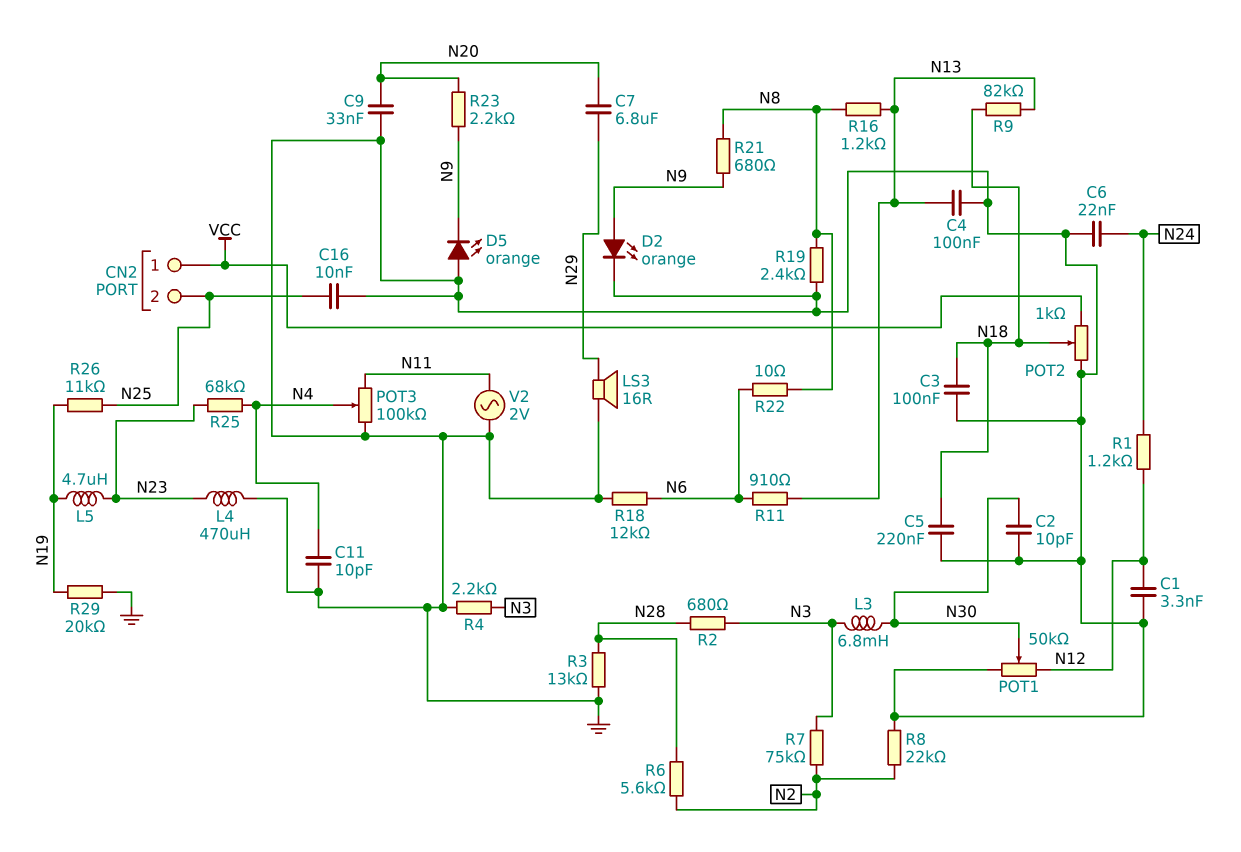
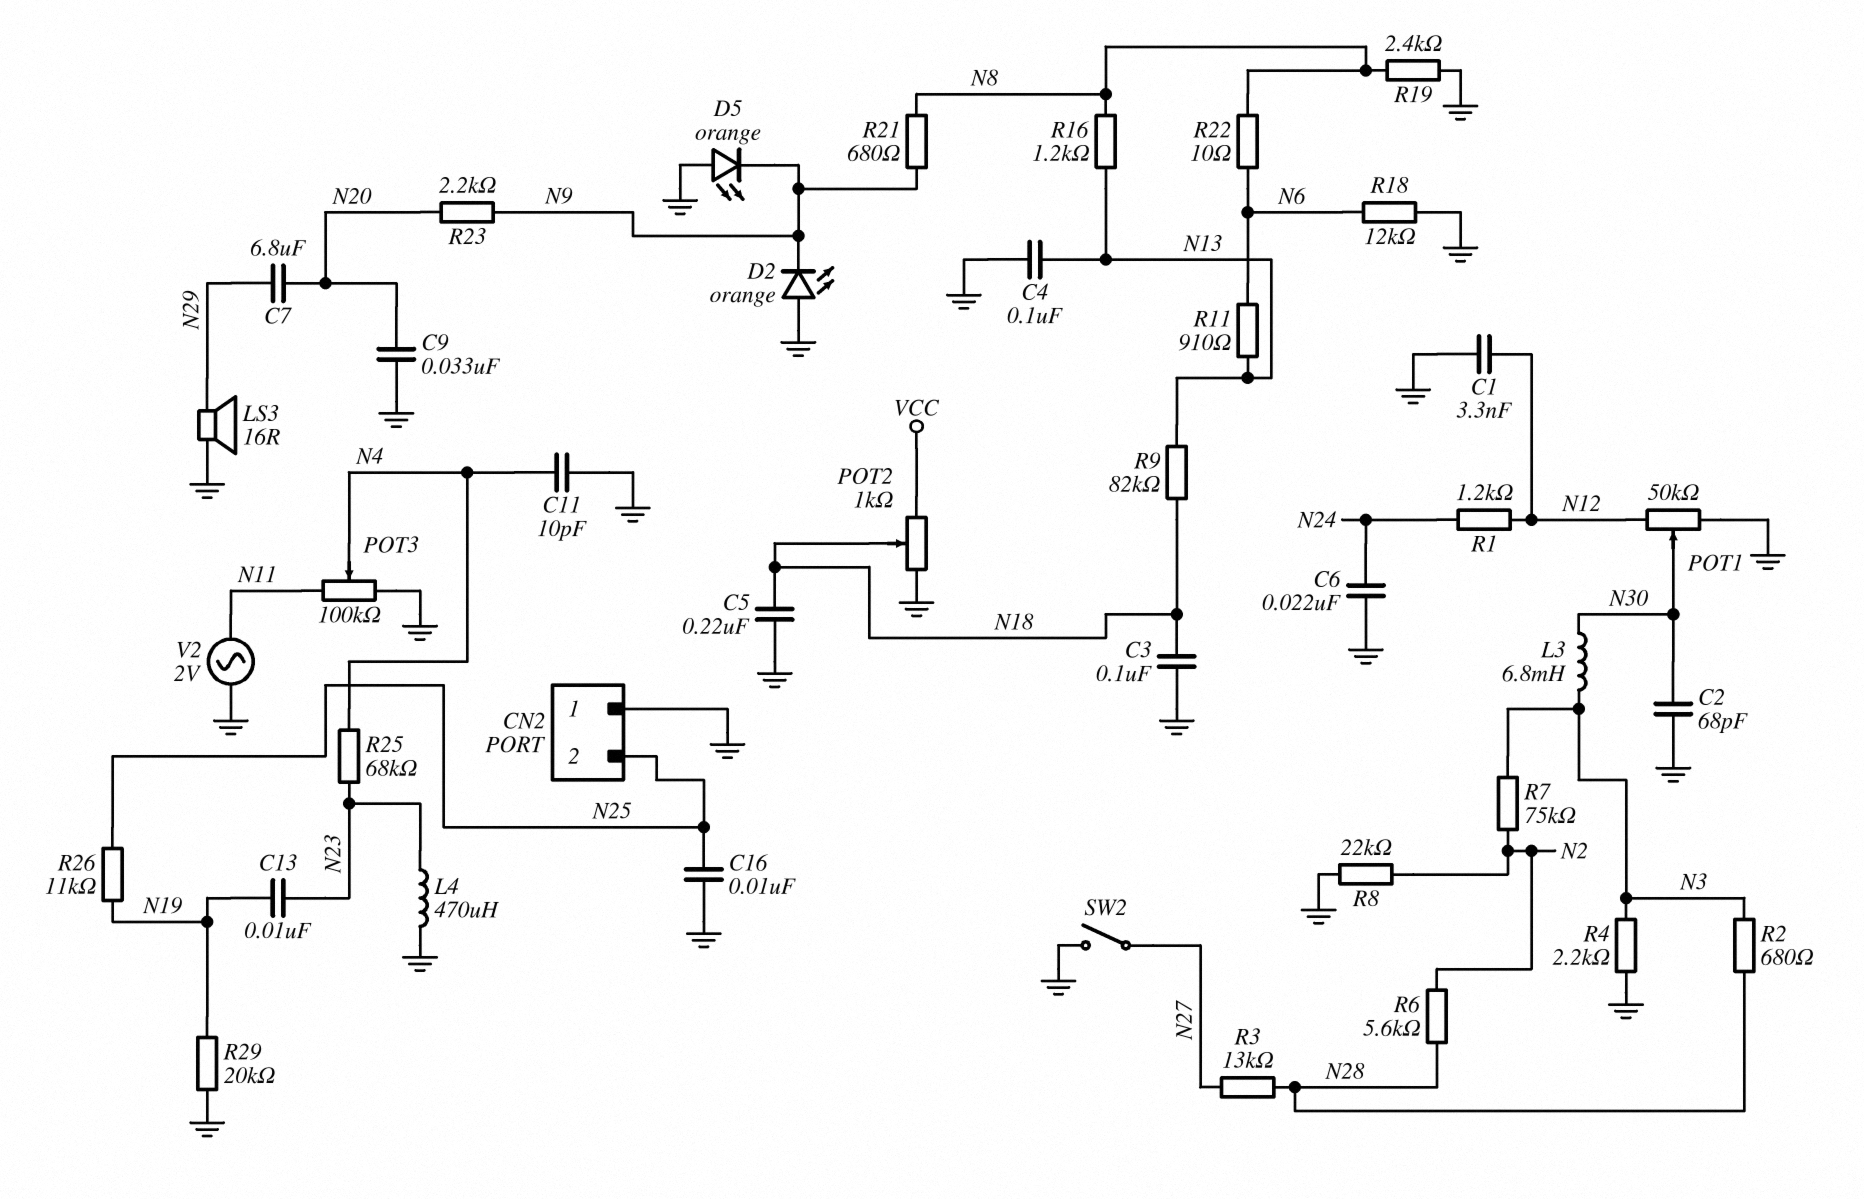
C2: 10pF (GND, N30) -> 68pF (GND, N30)
C13: none -> 10nF (N19, N23)
CN2 pin 1: VCC -> GND
D2: LED orange (A N9, K GND) -> LED orange (A GND, K N9)
L5: 4.7uH (N19, N23) -> none
R3: 13k (GND, N28) -> 13k (N27, N28)
SW2: none -> switch (GND, N27)

